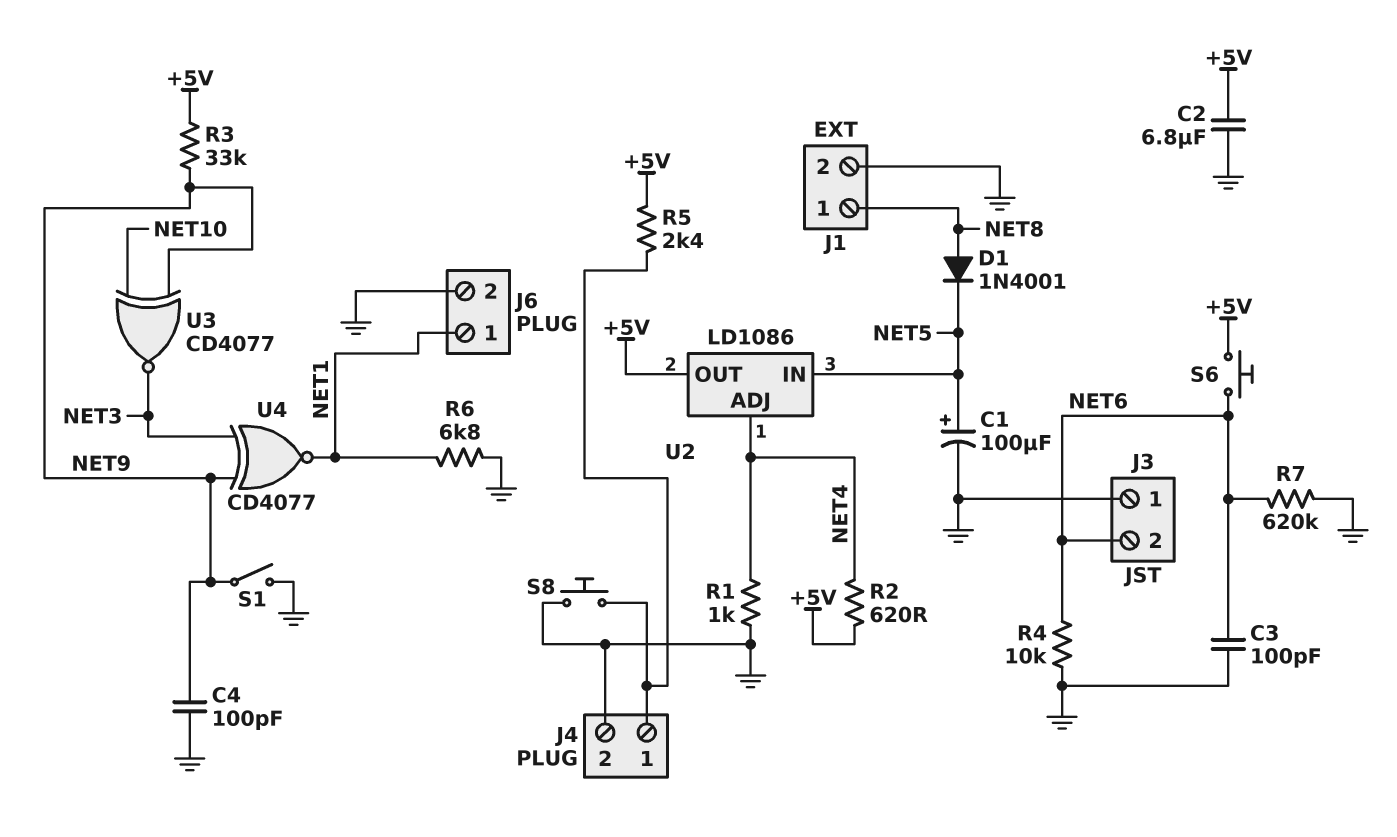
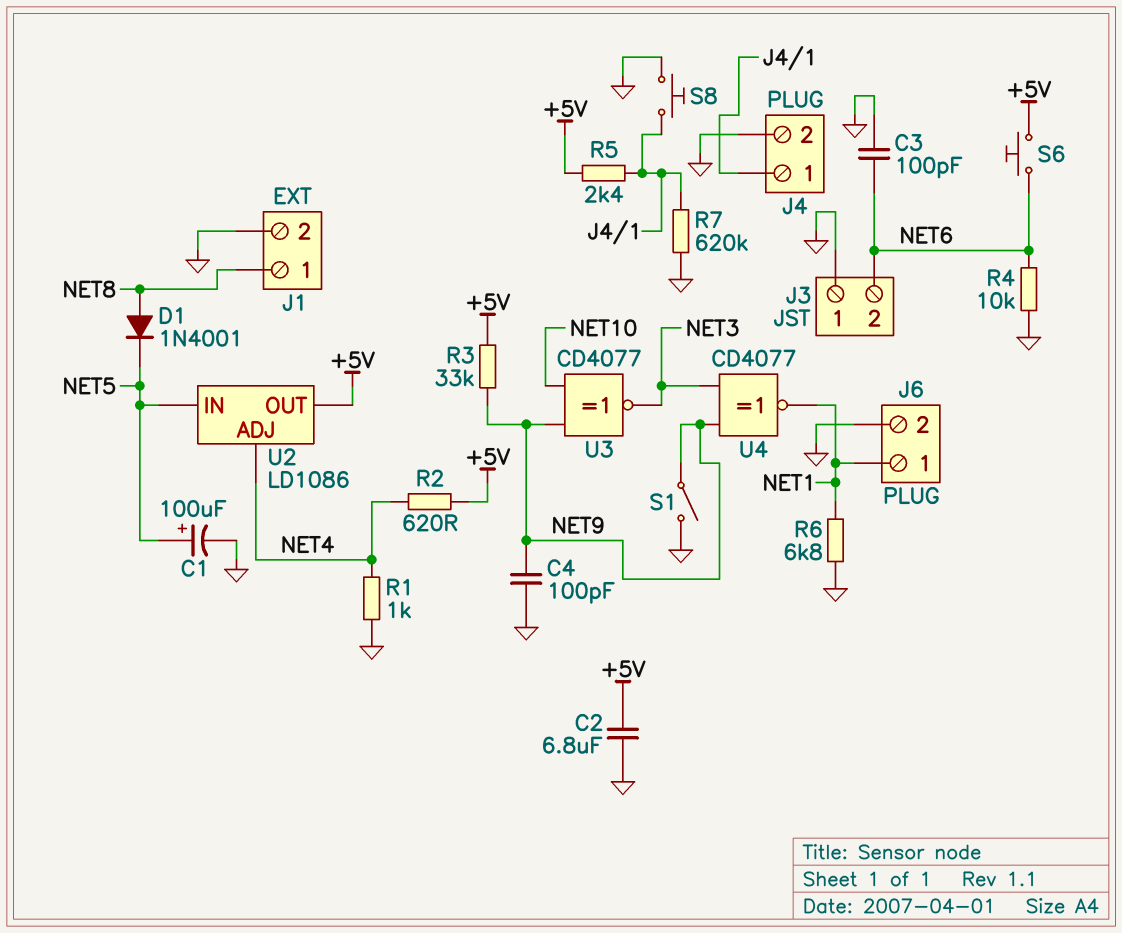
R7: 620k (GND, NET6) -> 620k (GND, J4/1)

